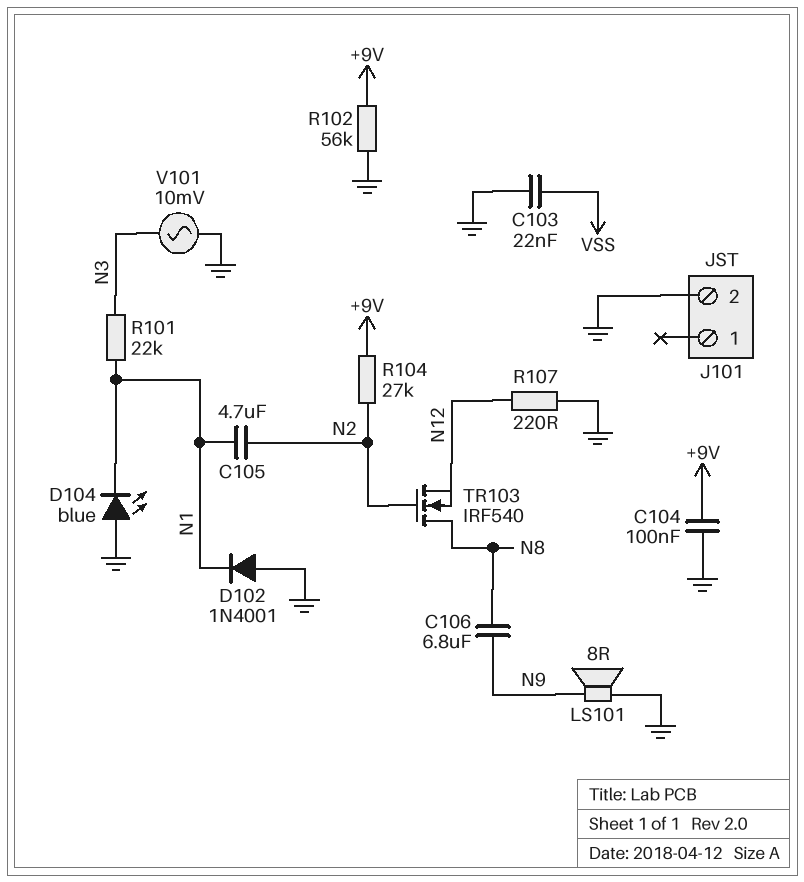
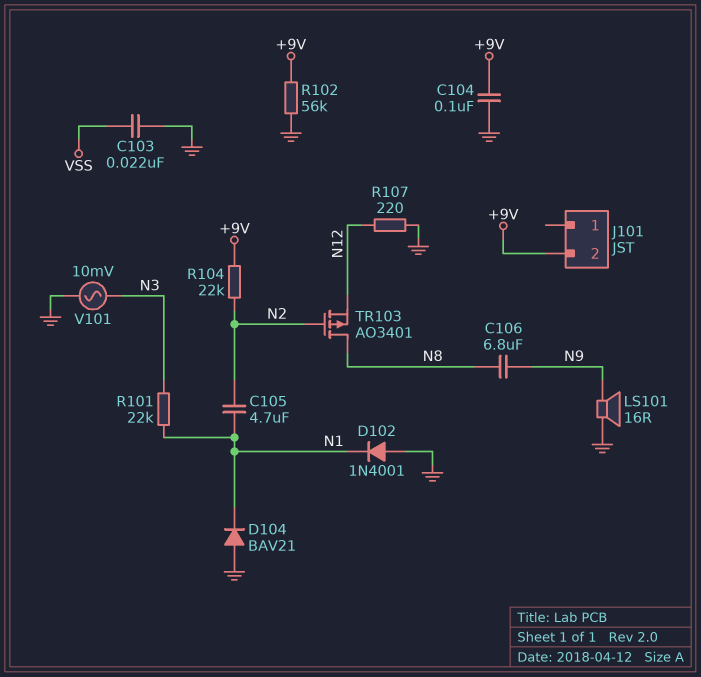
D104: LED blue (A GND, K N1) -> diode BAV21 (A GND, K N1)
J101 pin 2: GND -> +9V
LS101: speaker 8R (GND, N9) -> speaker 16R (GND, N9)
R104: 27k (+9V, N2) -> 22k (+9V, N2)
TR103: NMOS IRF540 (G N2, D N8, S N12) -> PMOS AO3401 (G N2, D N8, S N12)

